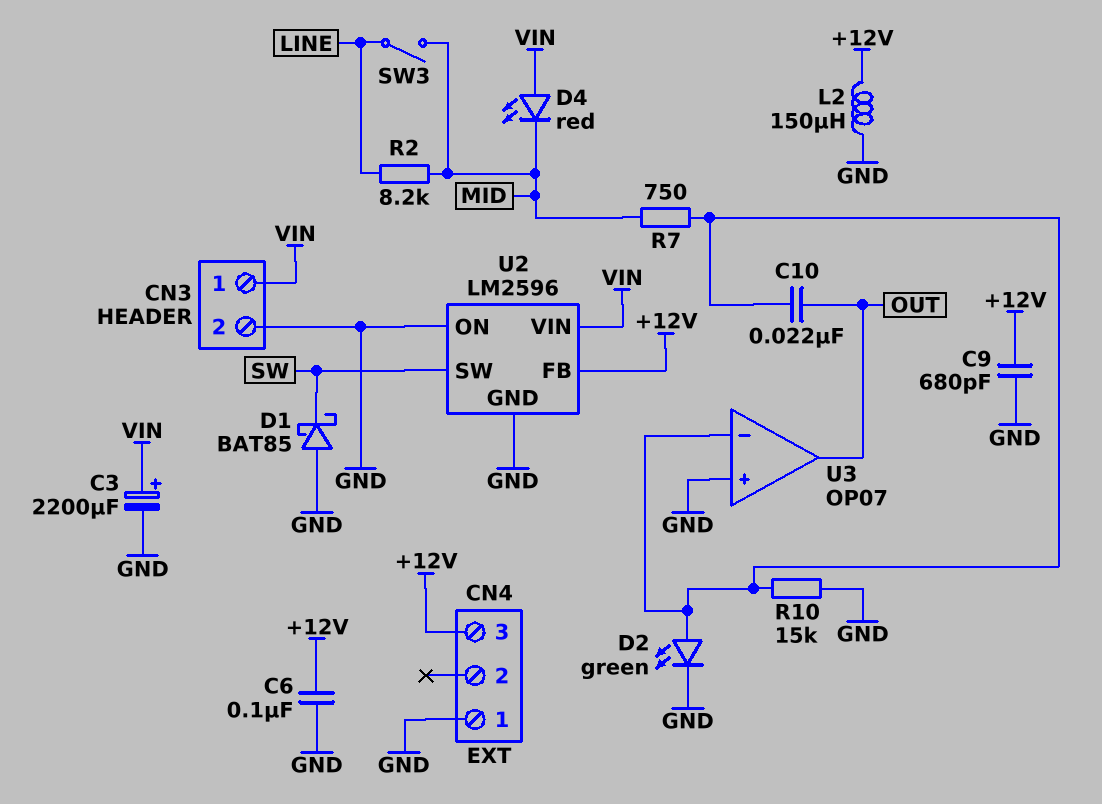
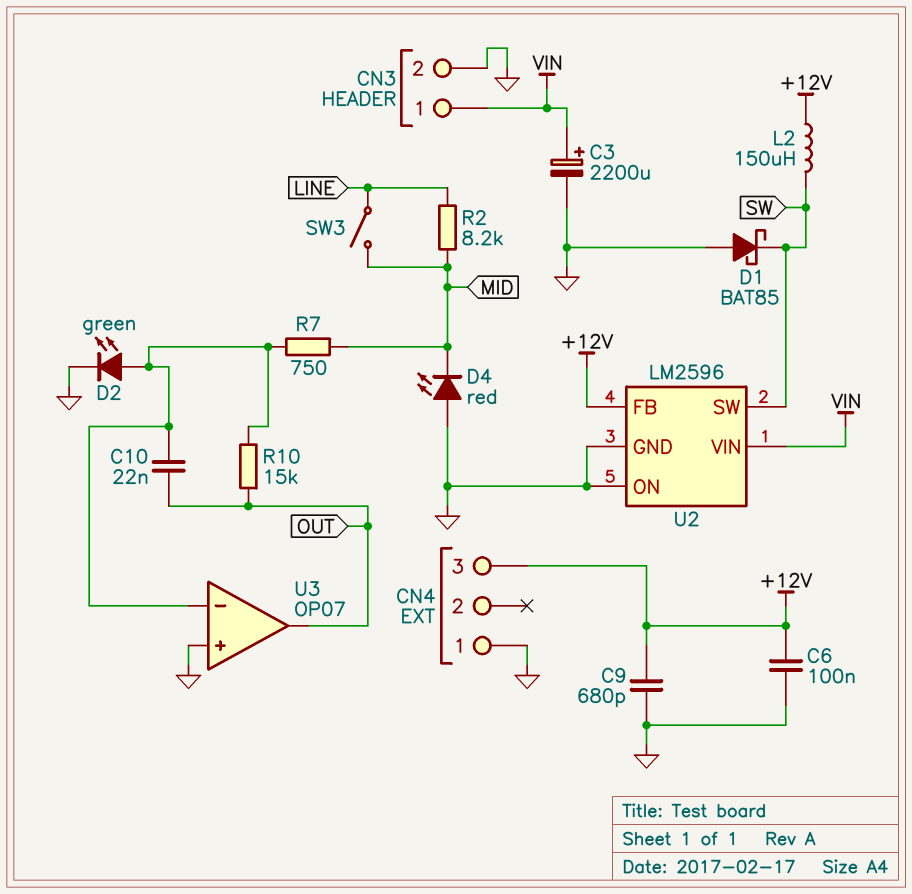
D4: LED red (A VIN, K MID) -> LED red (A GND, K MID)
L2: 150uH (+12V, GND) -> 150uH (+12V, SW)
R10: 15k (GND, U3/in-) -> 15k (OUT, U3/in-)

